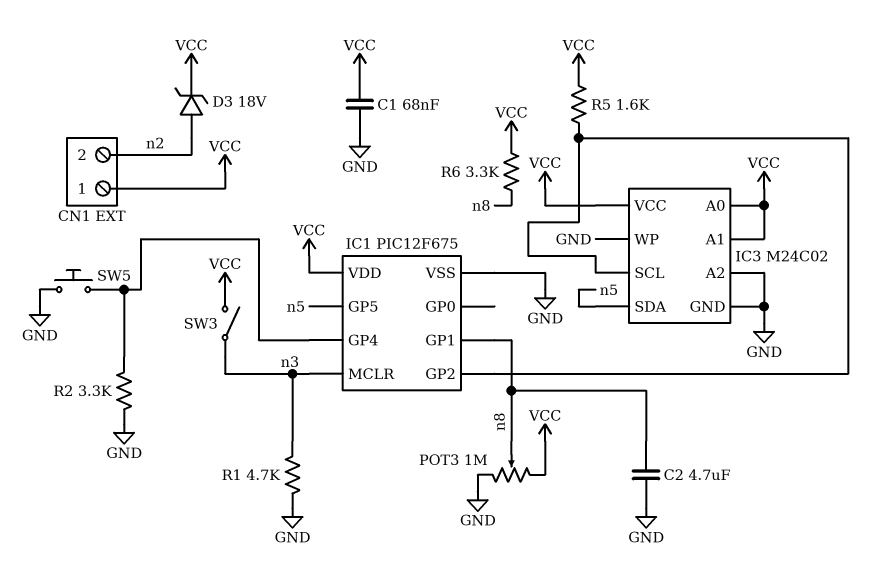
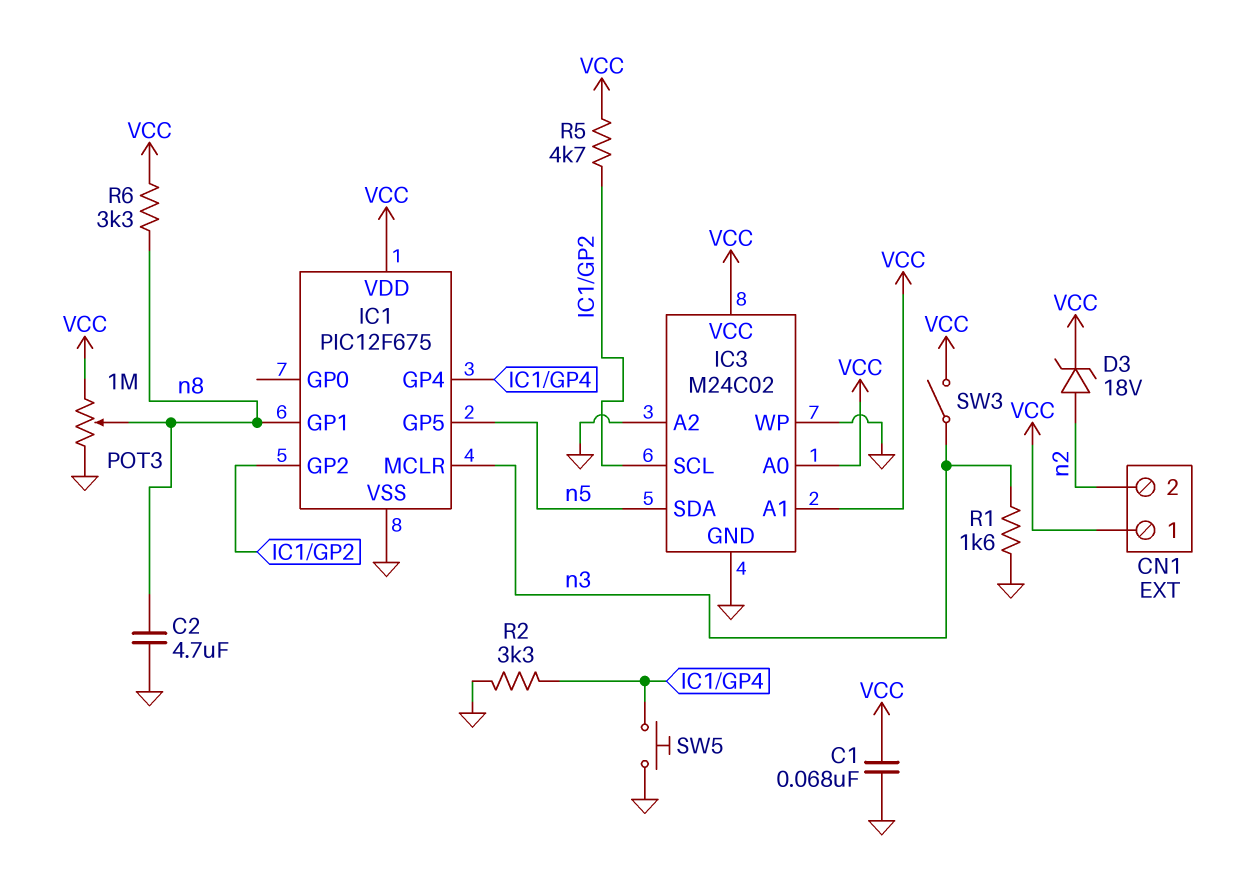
R1: 4.7k (GND, n3) -> 1.6k (GND, n3)
R5: 1.6k (IC1/GP2, VCC) -> 4.7k (IC1/GP2, VCC)

